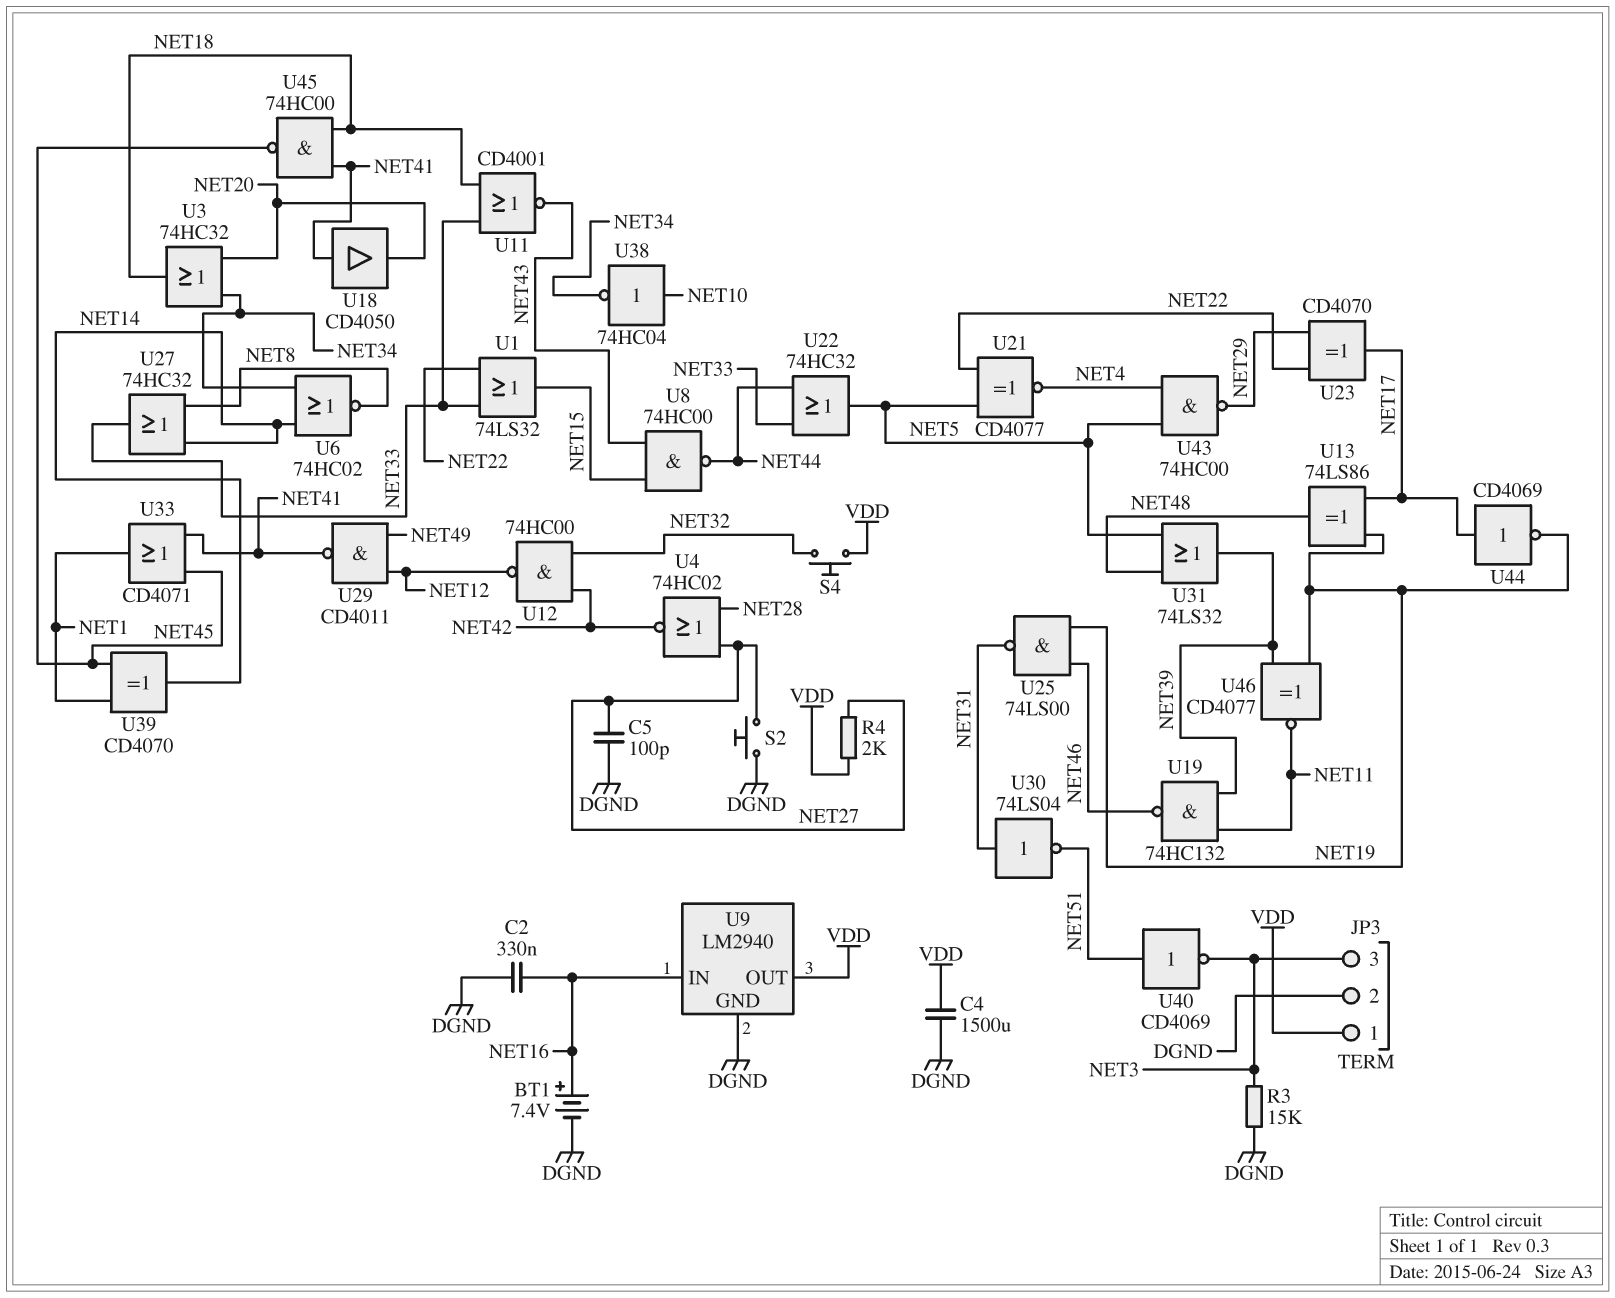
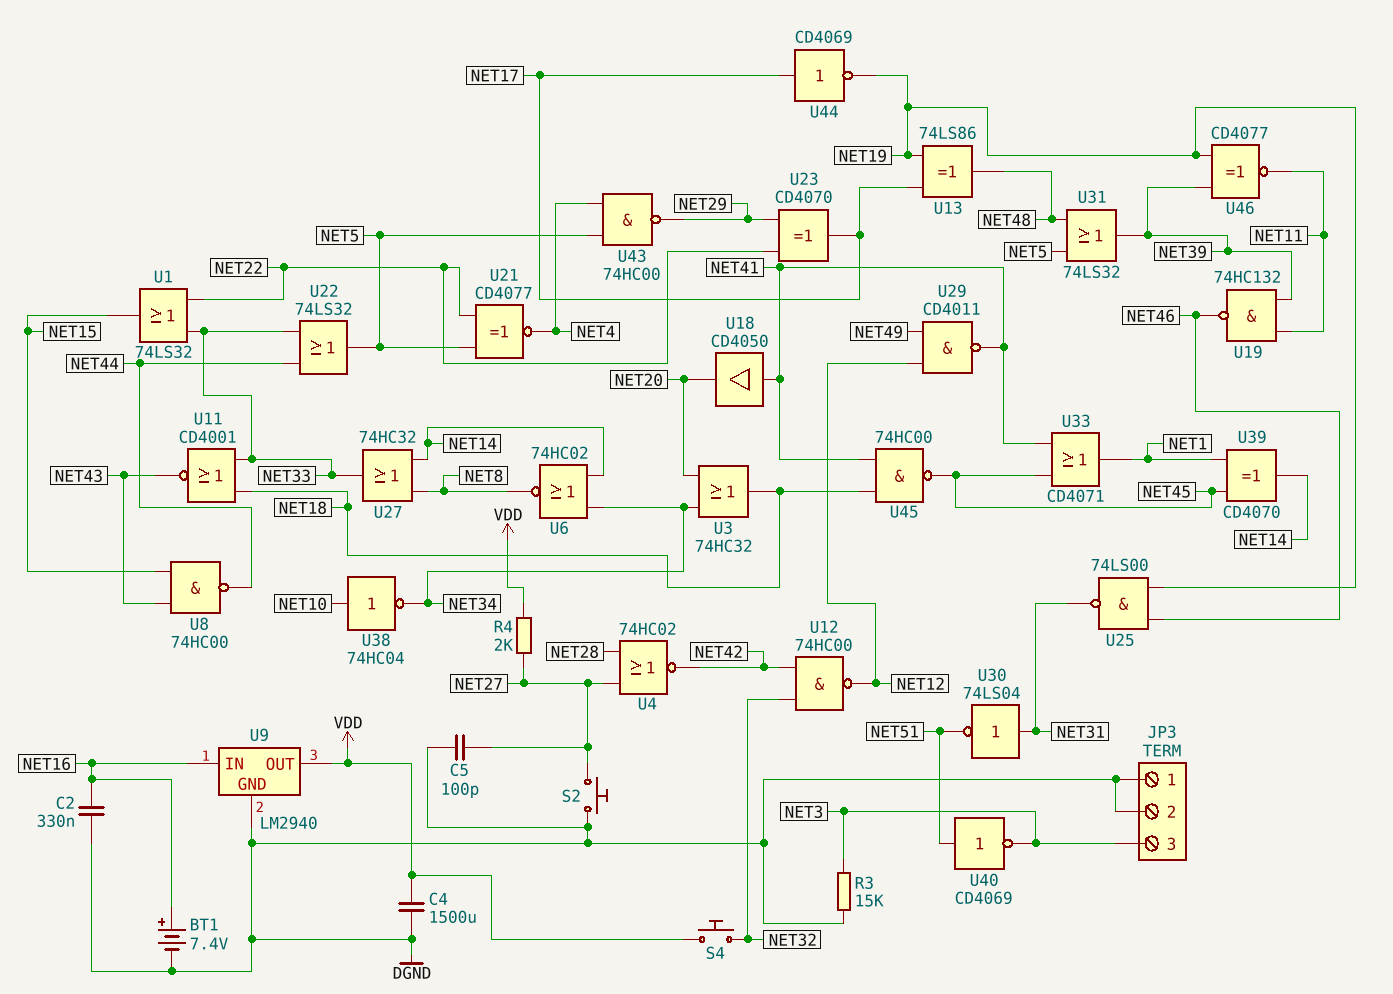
JP3 pin 1: VDD -> DGND
U22: OR 74HC32 (in NET33, in NET44, out NET5) -> OR 74LS32 (in NET33, in NET44, out NET5)

